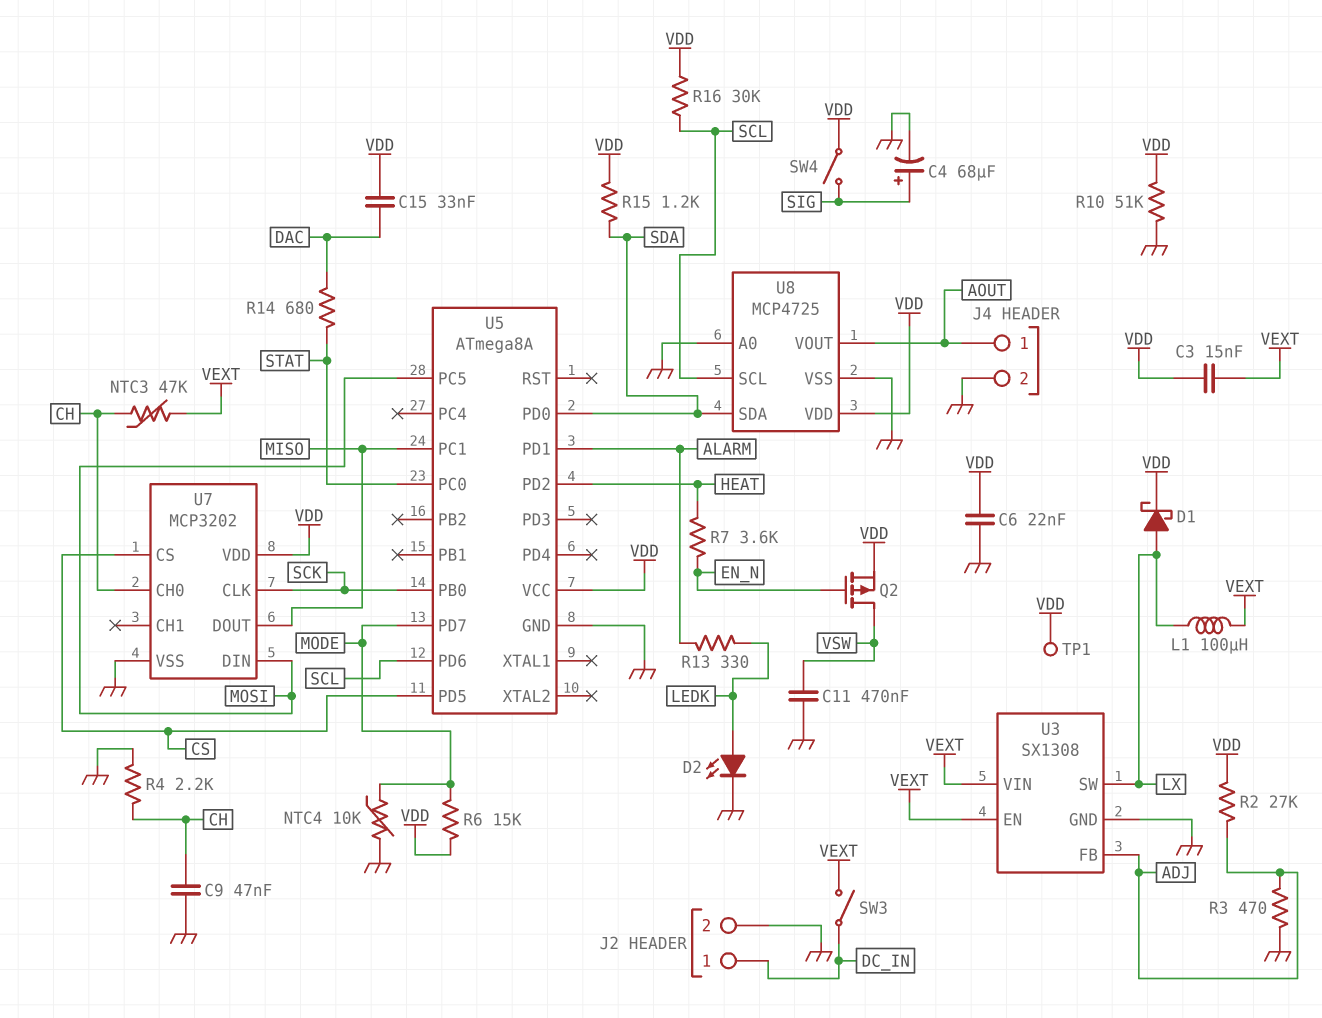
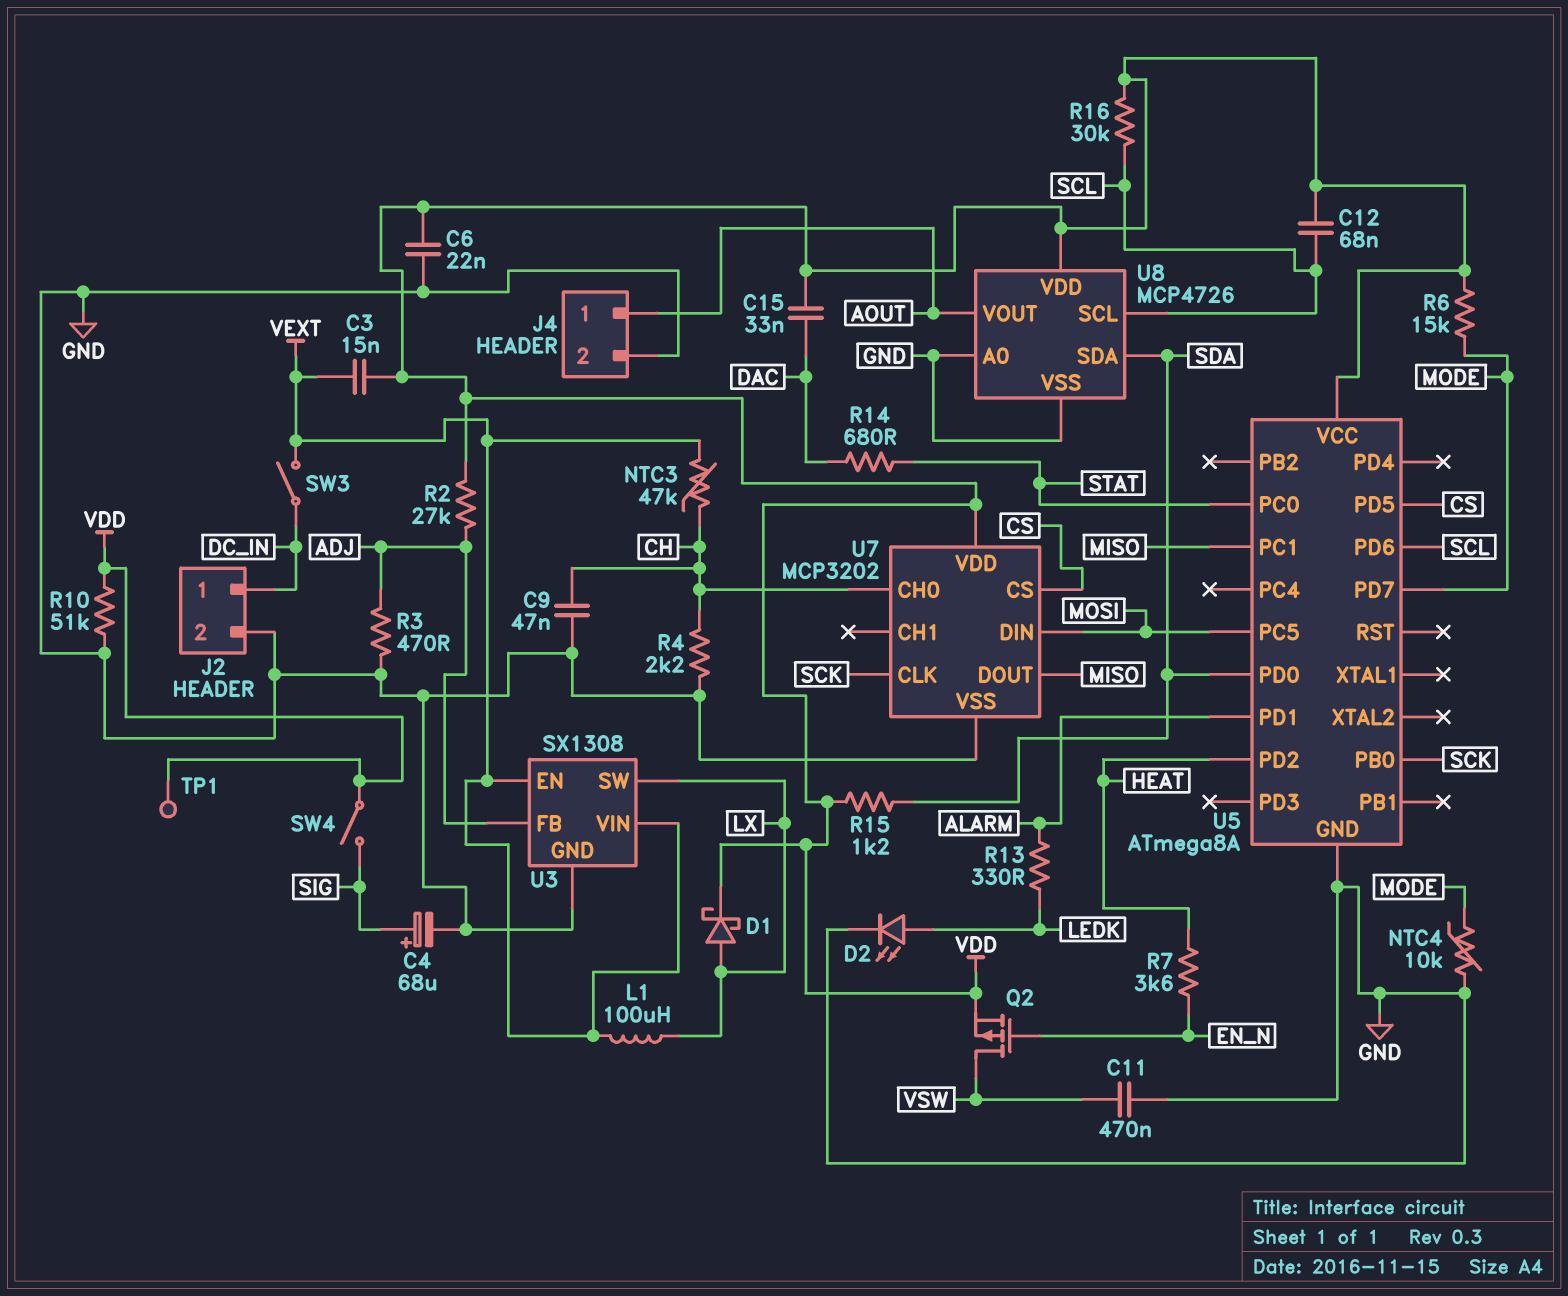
C12: none -> 68nF (SCL, VDD)
U8: MCP4725 -> MCP4726

